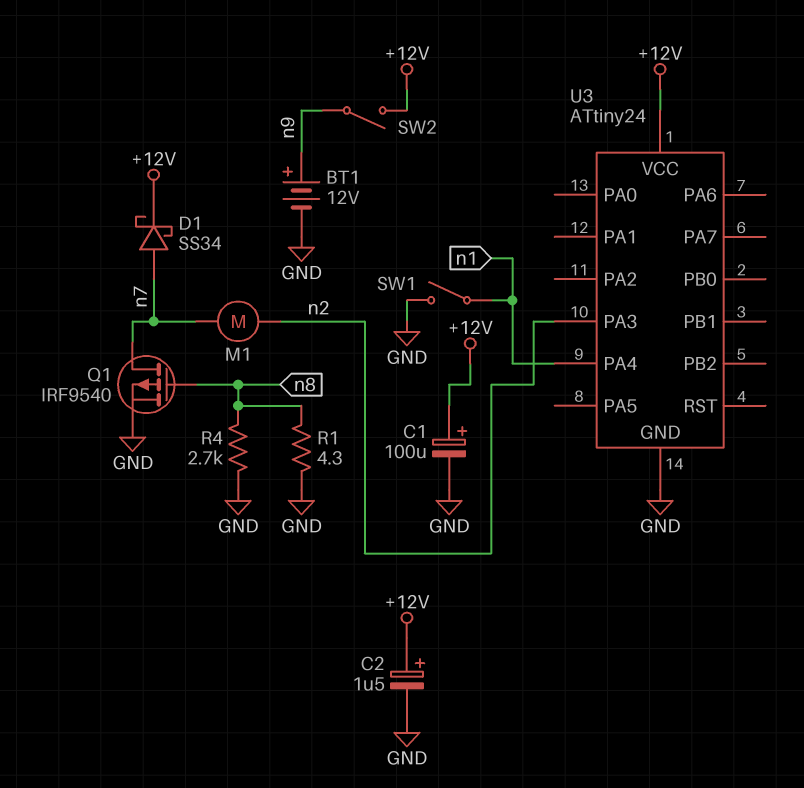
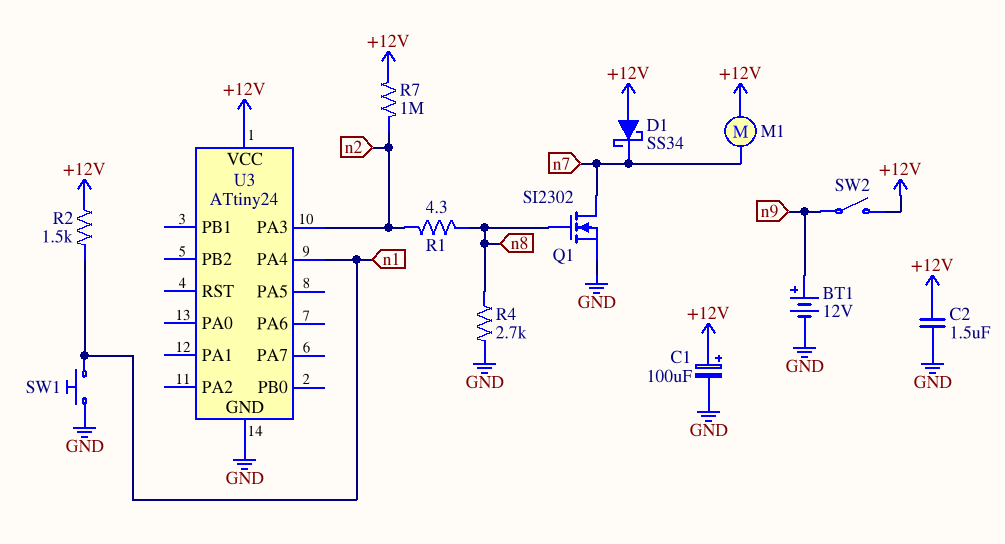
C2: 1.5uF (plus +12V, minus GND) -> 1.5uF (+12V, GND)
D1: schottky SS34 (A n7, K +12V) -> schottky SS34 (A +12V, K n7)
M1: motor (n2, n7) -> motor (+12V, n7)
Q1: PMOS IRF9540 (G n8, D n7, S GND) -> NMOS SI2302 (G n8, D n7, S GND)
R1: 4.3 (GND, n8) -> 4.3 (n2, n8)
R2: none -> 1.5k (+12V, n1)
R7: none -> 1M (+12V, n2)
SW1: switch (GND, n1) -> button (GND, n1)

